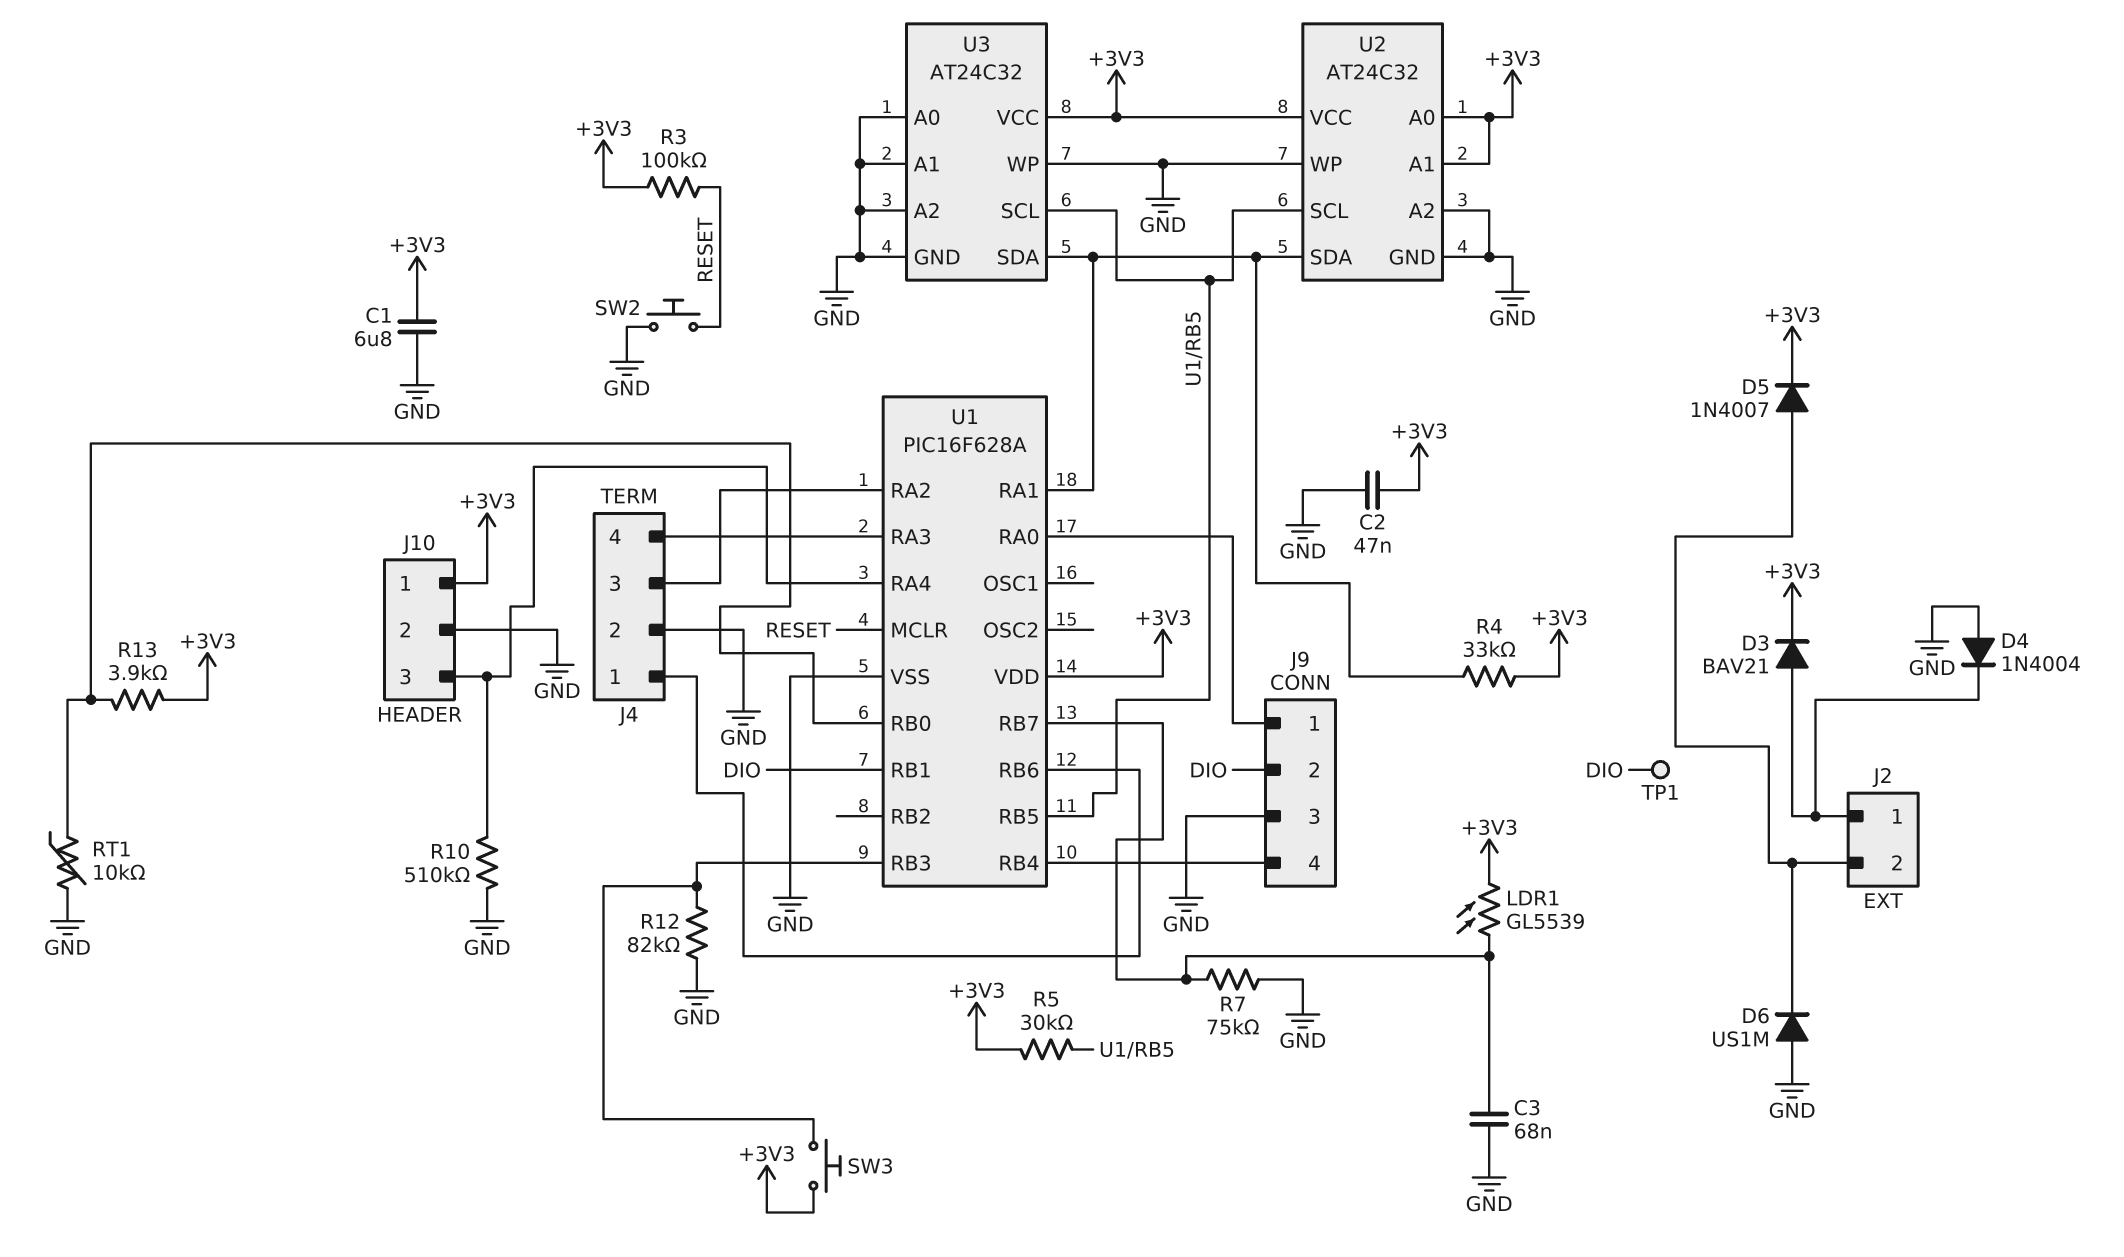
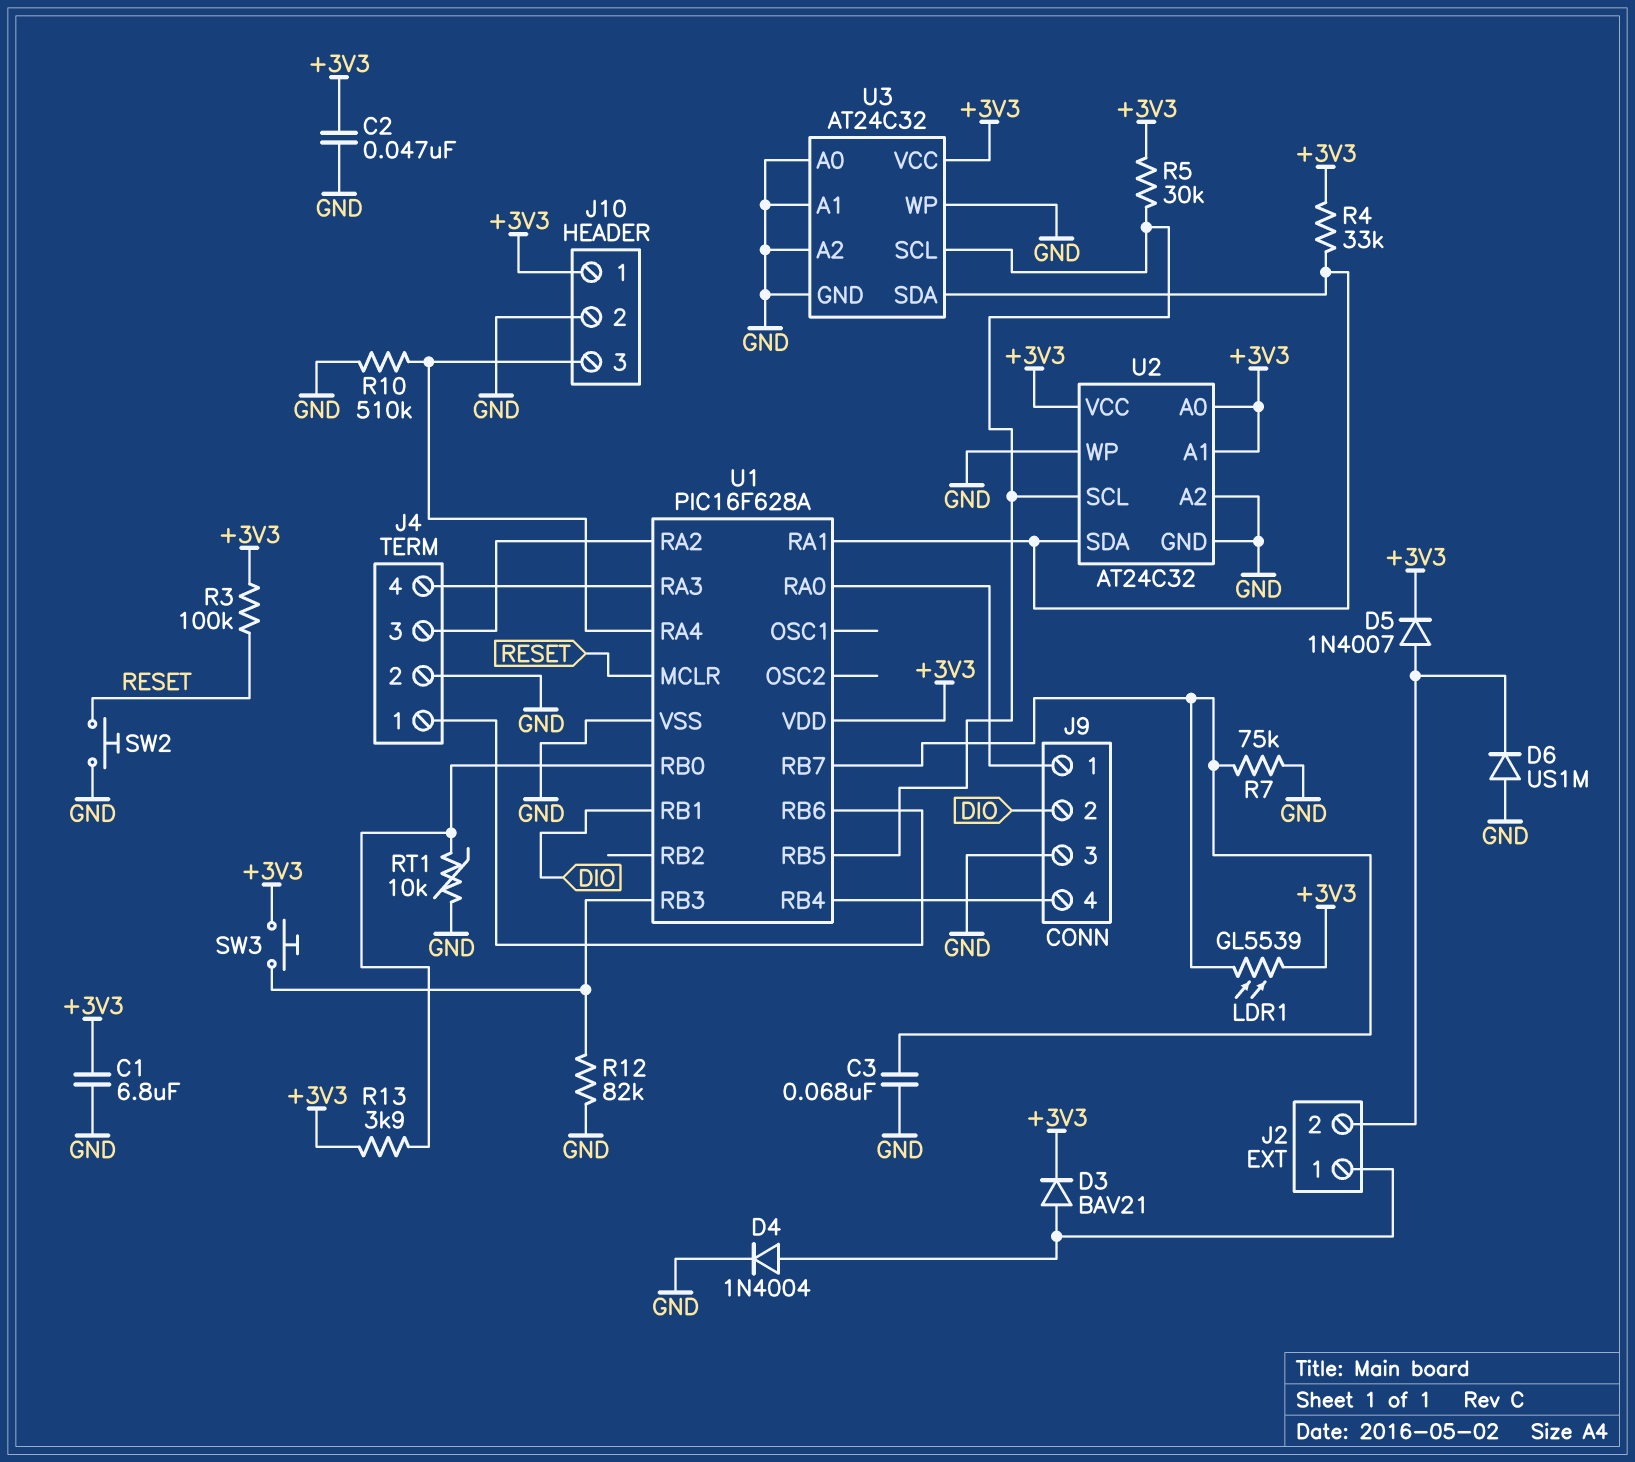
D4: diode 1N4004 (A GND, K J2/1) -> diode 1N4004 (A J2/1, K GND)
TP1: test point (DIO) -> none

